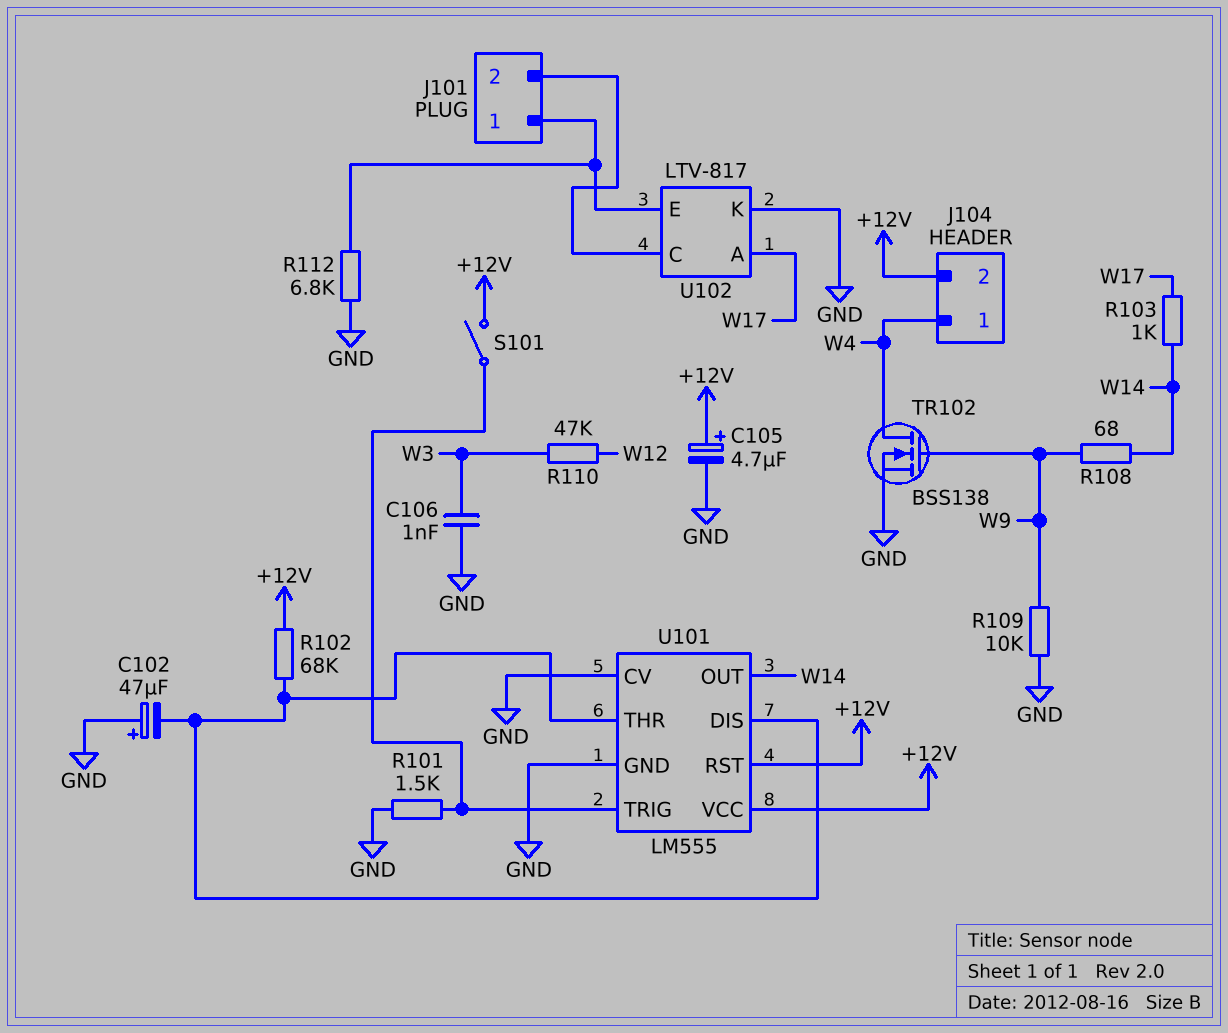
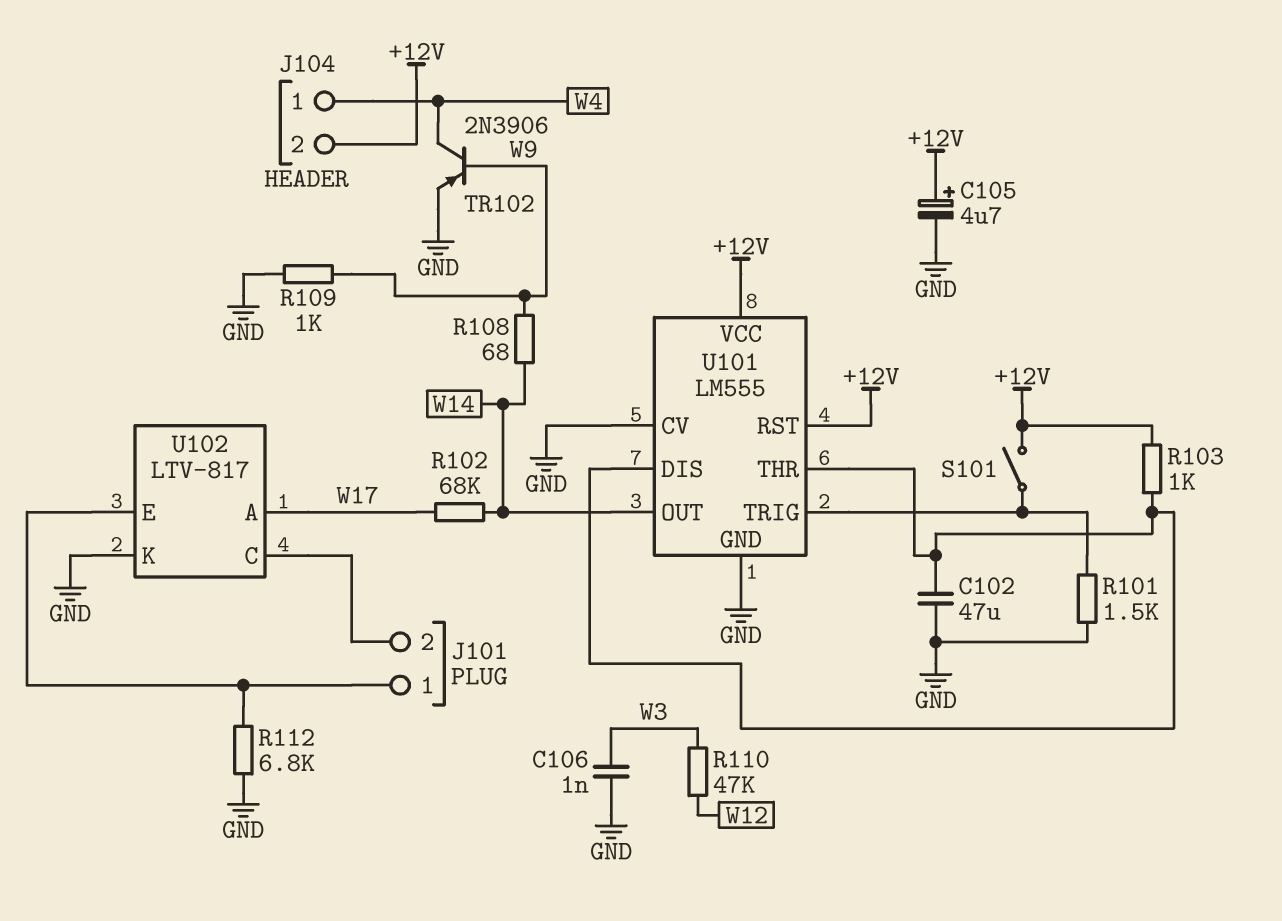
C102: 47uF (plus GND, minus U101/DIS) -> 47uF (GND, U101/DIS)
R102: 68k (+12V, U101/DIS) -> 68k (W14, W17)
R103: 1k (W14, W17) -> 1k (+12V, U101/DIS)
R109: 10k (GND, W9) -> 1k (GND, W9)
TR102: NMOS BSS138 (G W9, D W4, S GND) -> PNP 2N3906 (B W9, C W4, E GND)

